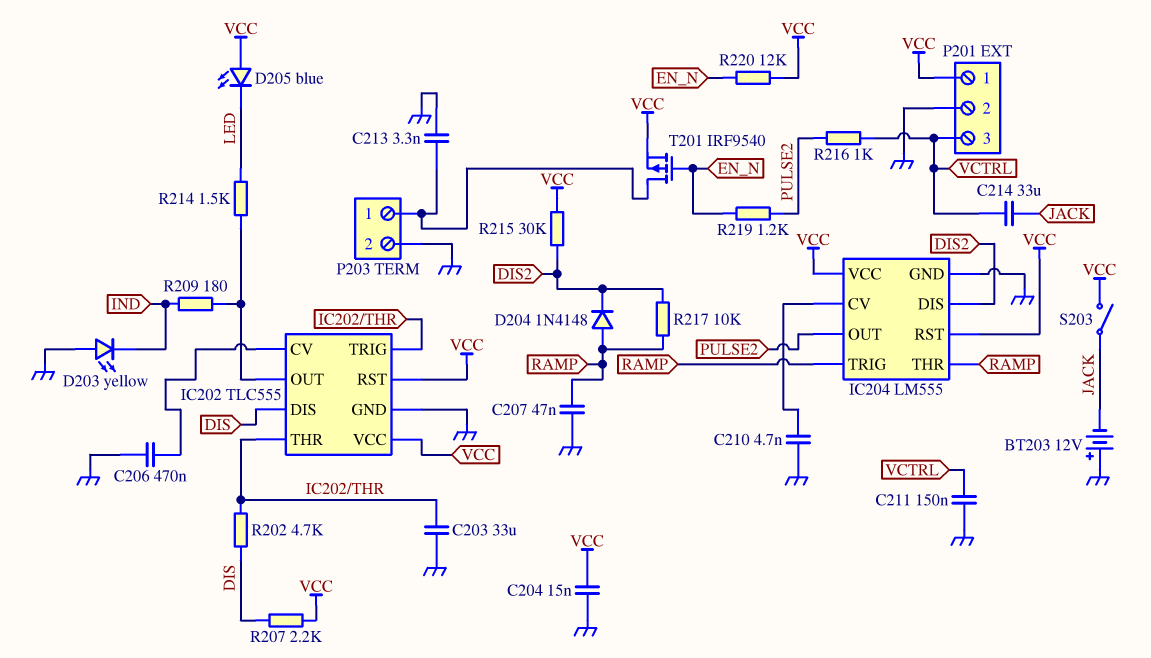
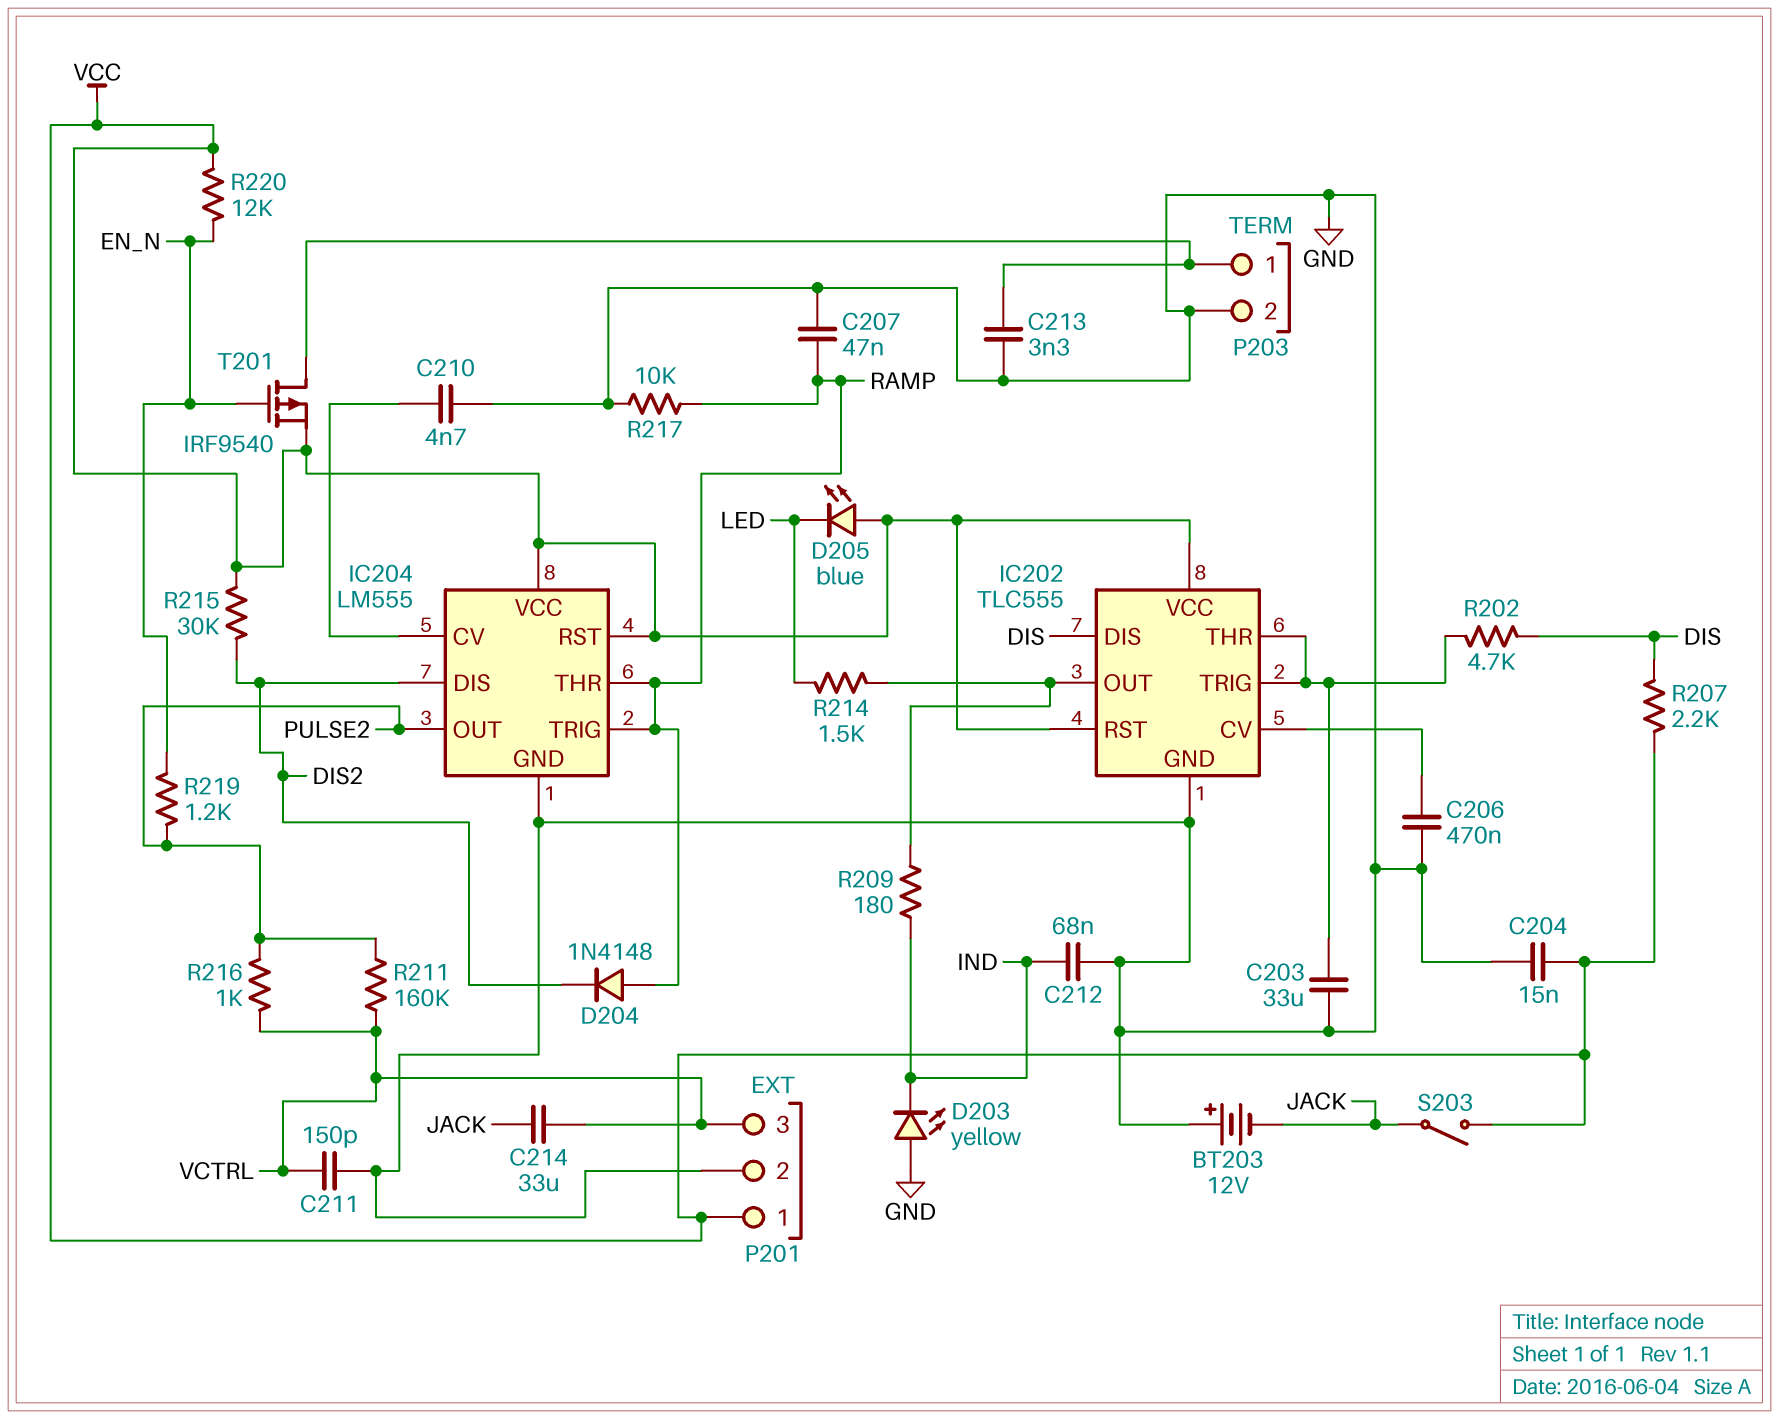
C211: 150nF (GND, VCTRL) -> 150pF (GND, VCTRL)
C212: none -> 68nF (GND, IND)
R211: none -> 160k (PULSE2, VCTRL)
R217: 10k (DIS2, RAMP) -> 10k (GND, RAMP)

